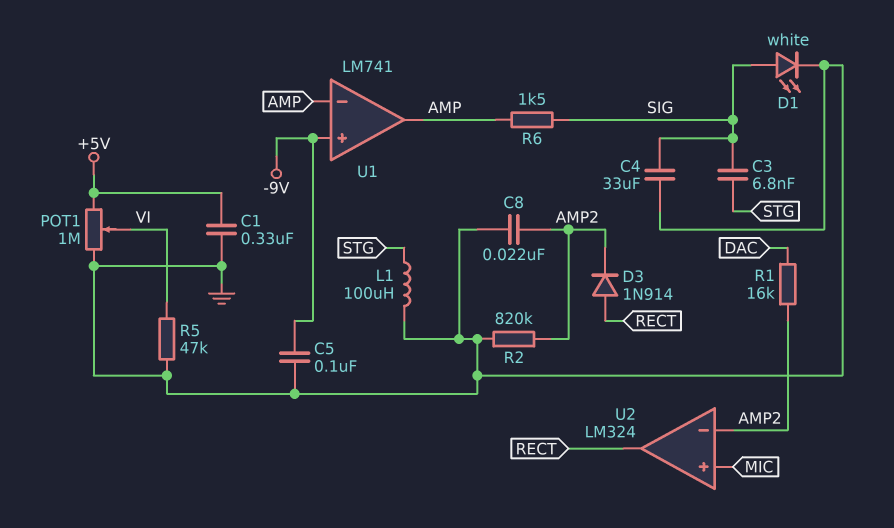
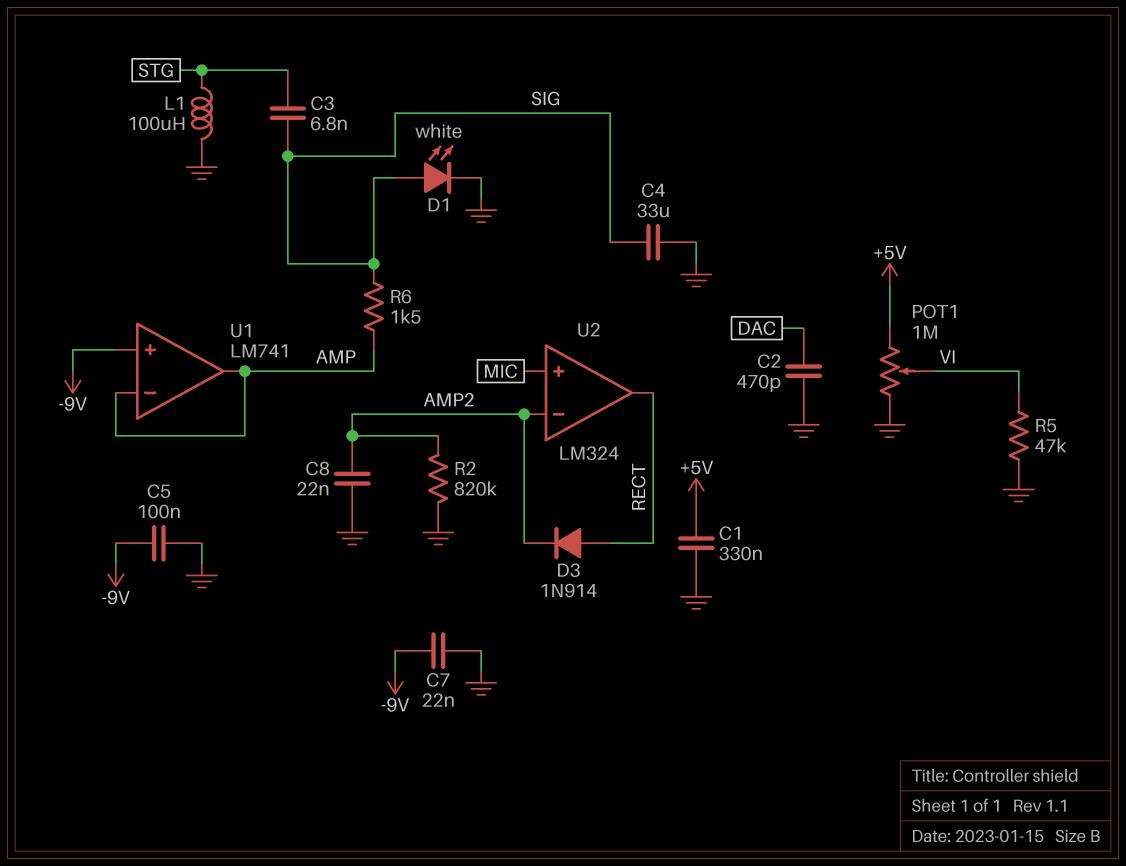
C2: none -> 470pF (DAC, GND)
C7: none -> 22nF (-9V, GND)
R1: 16k (AMP2, DAC) -> none

